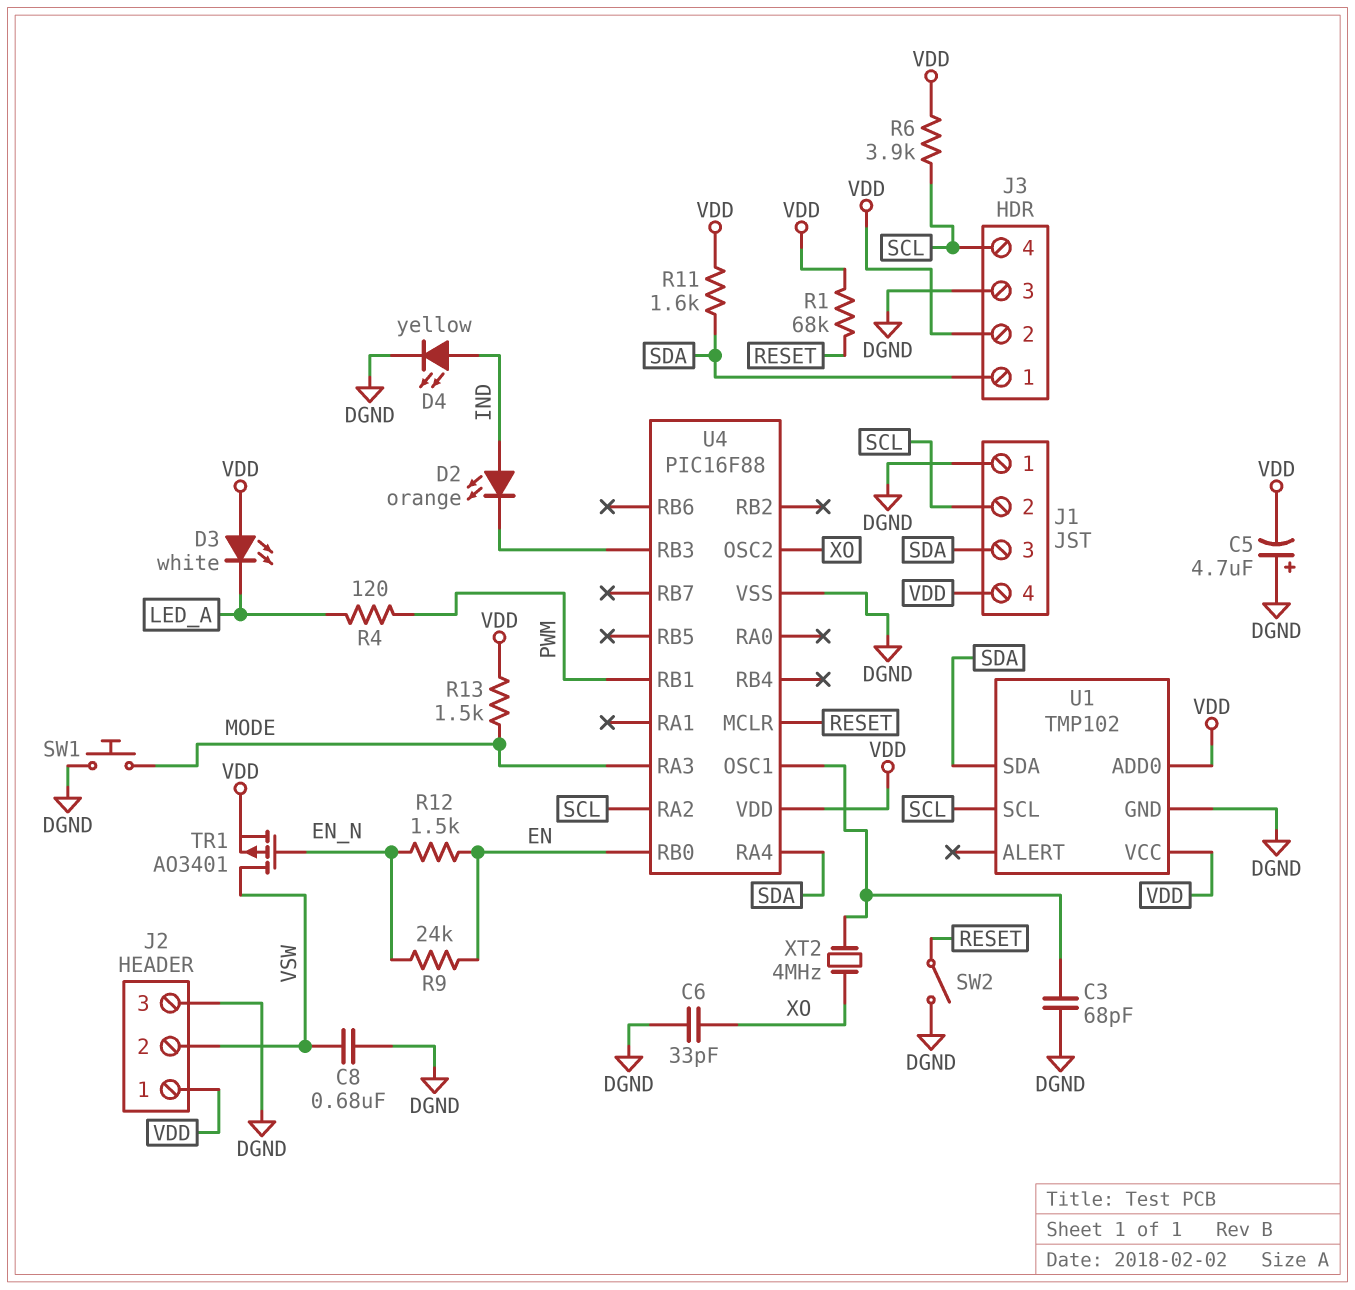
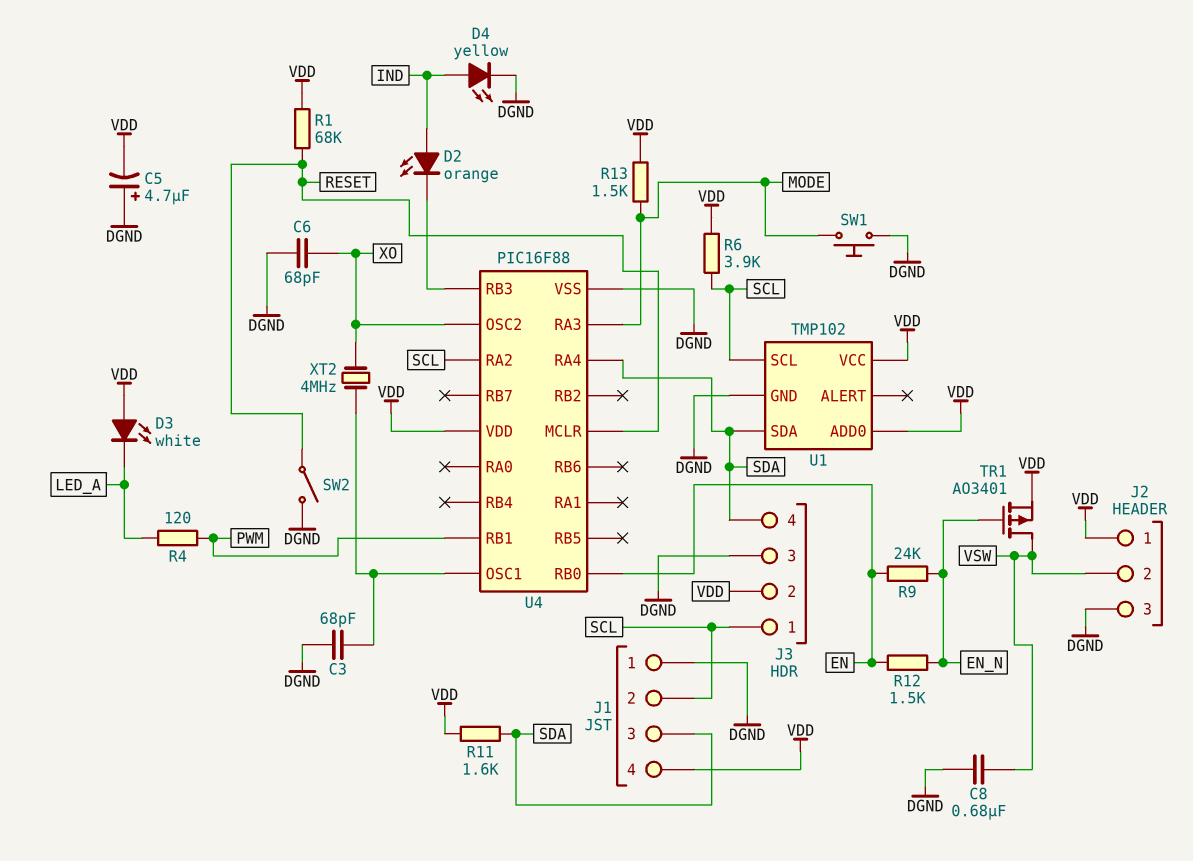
C6: 33pF (DGND, XO) -> 68pF (DGND, XO)
J3 pin 1: SDA -> SCL
J3 pin 4: SCL -> SDA

